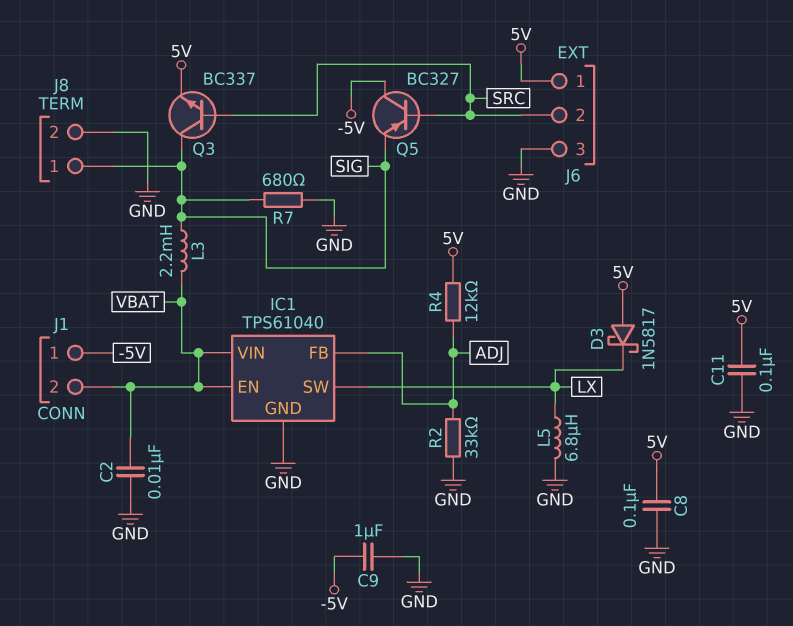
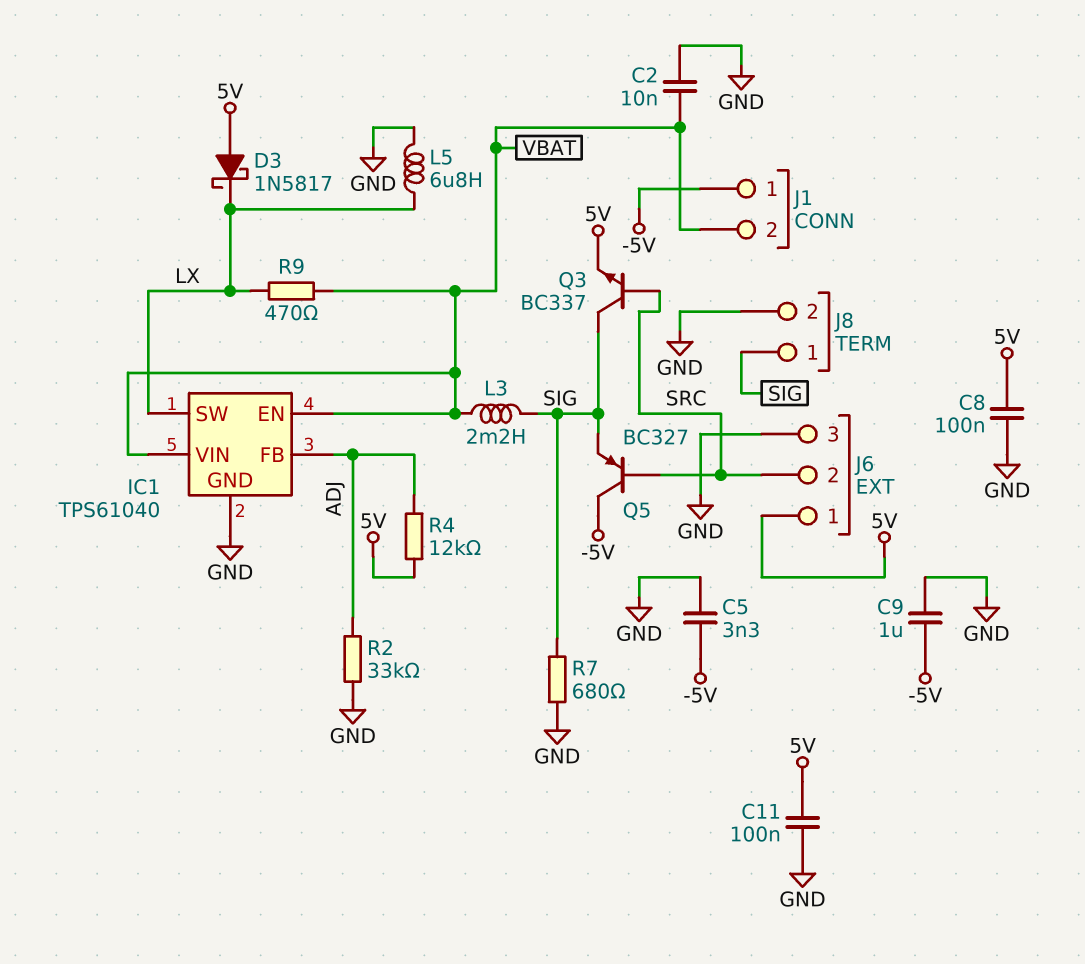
C5: none -> 3.3nF (-5V, GND)
R9: none -> 470 (LX, VBAT)

